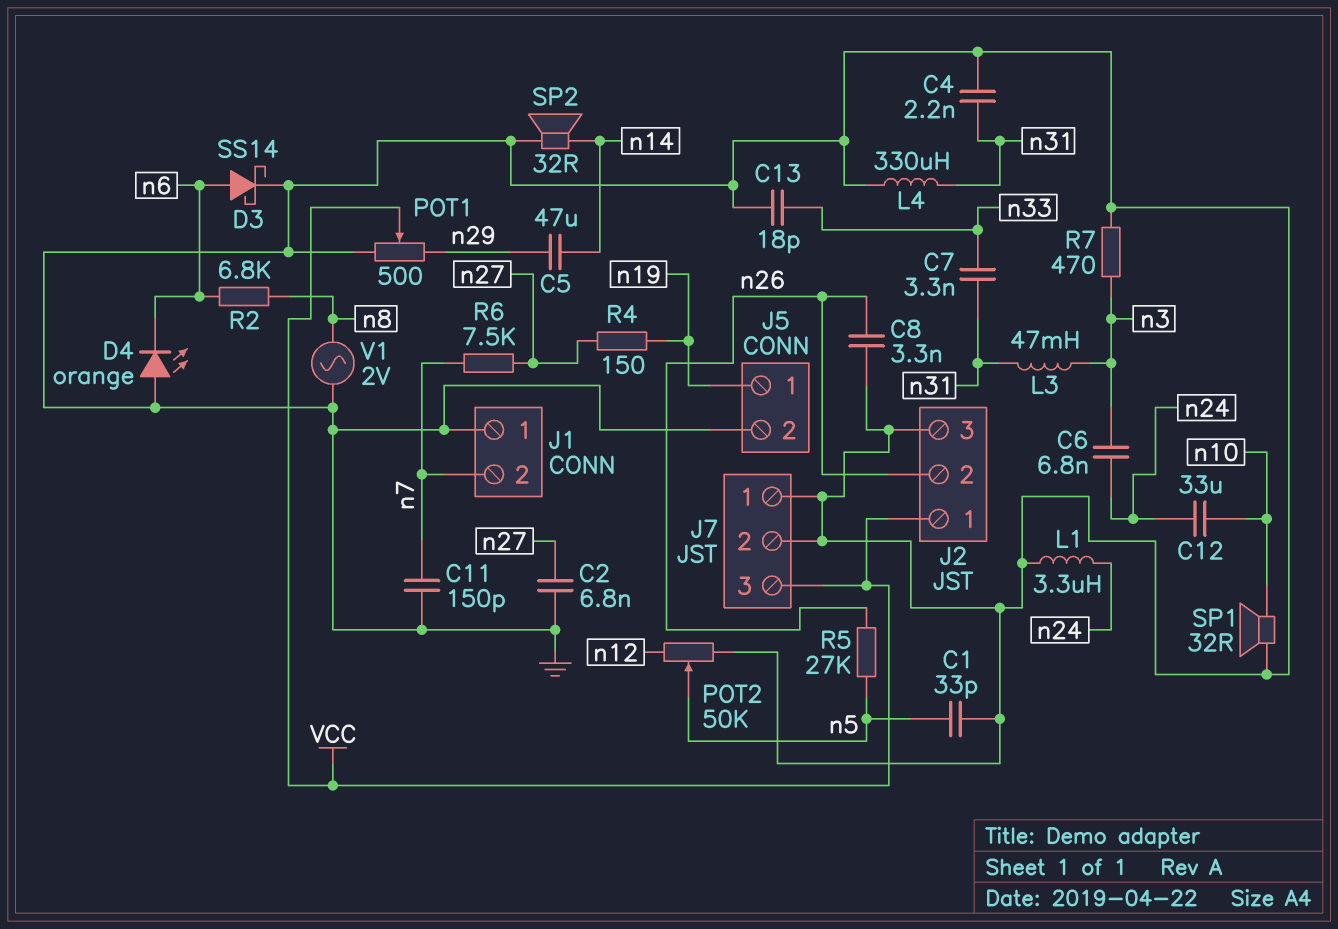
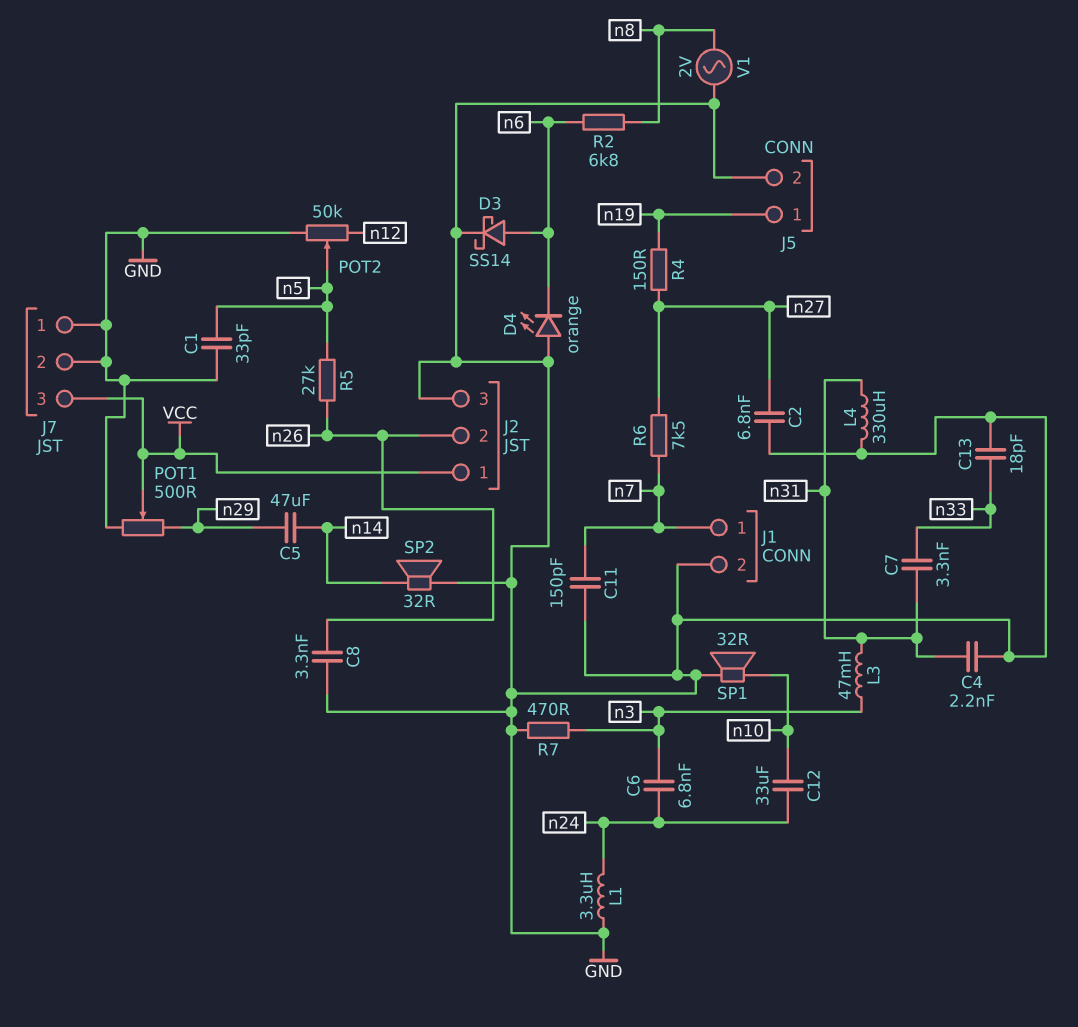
J1 pin 1: GND -> n7
J1 pin 2: n7 -> GND

